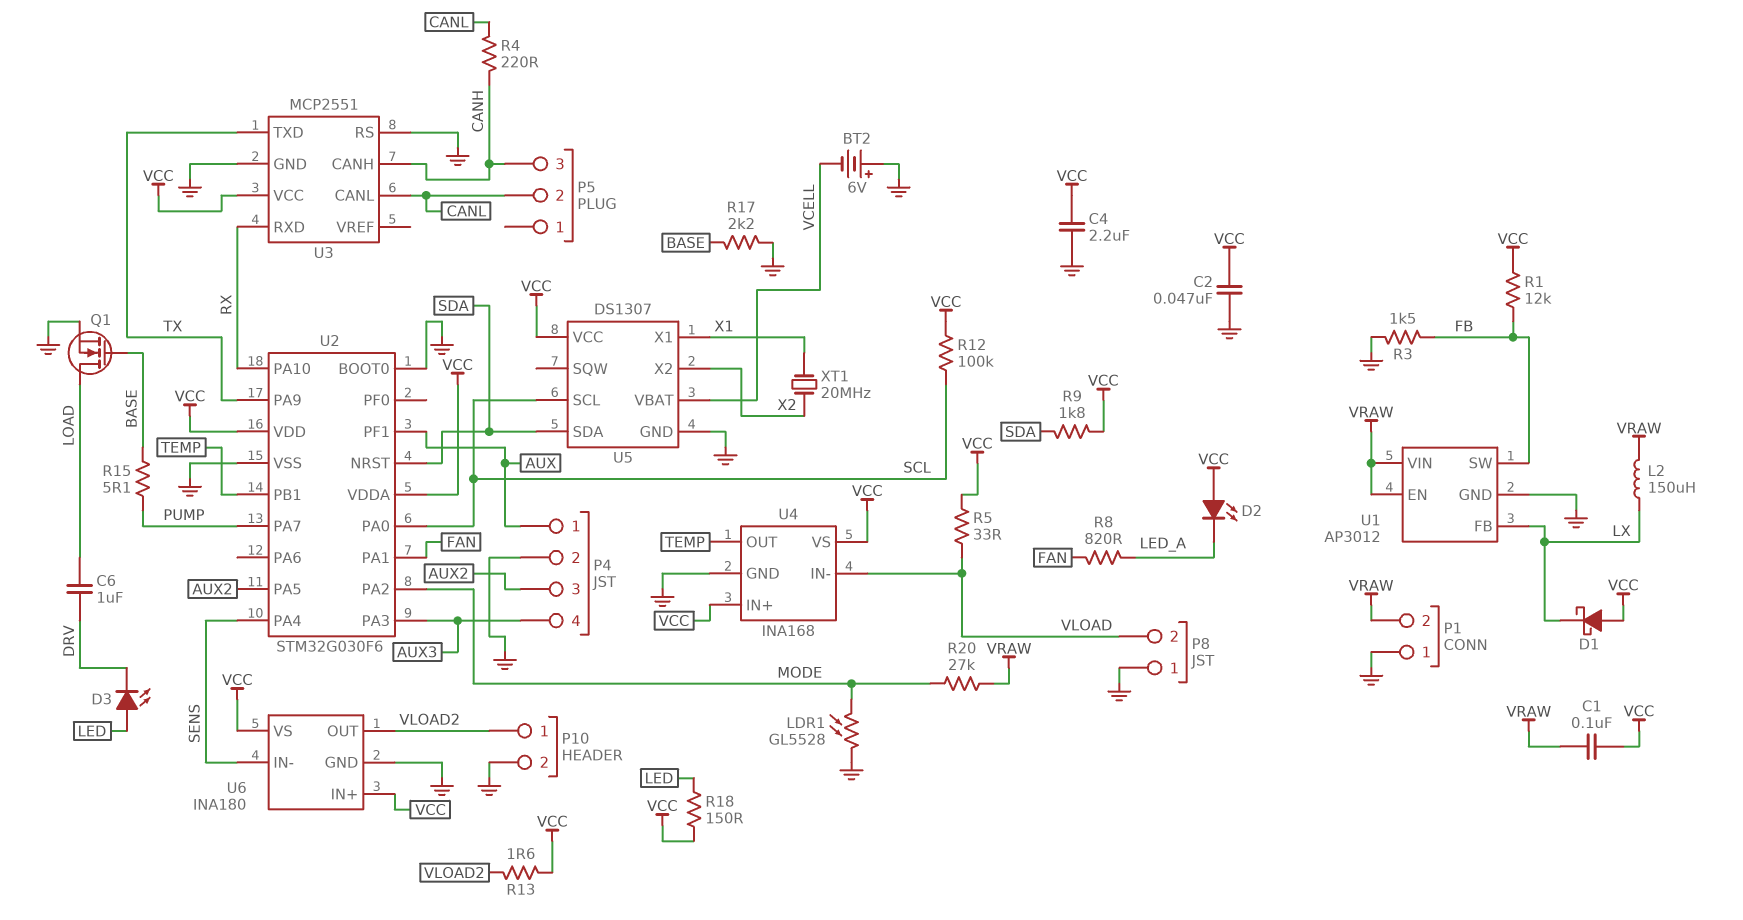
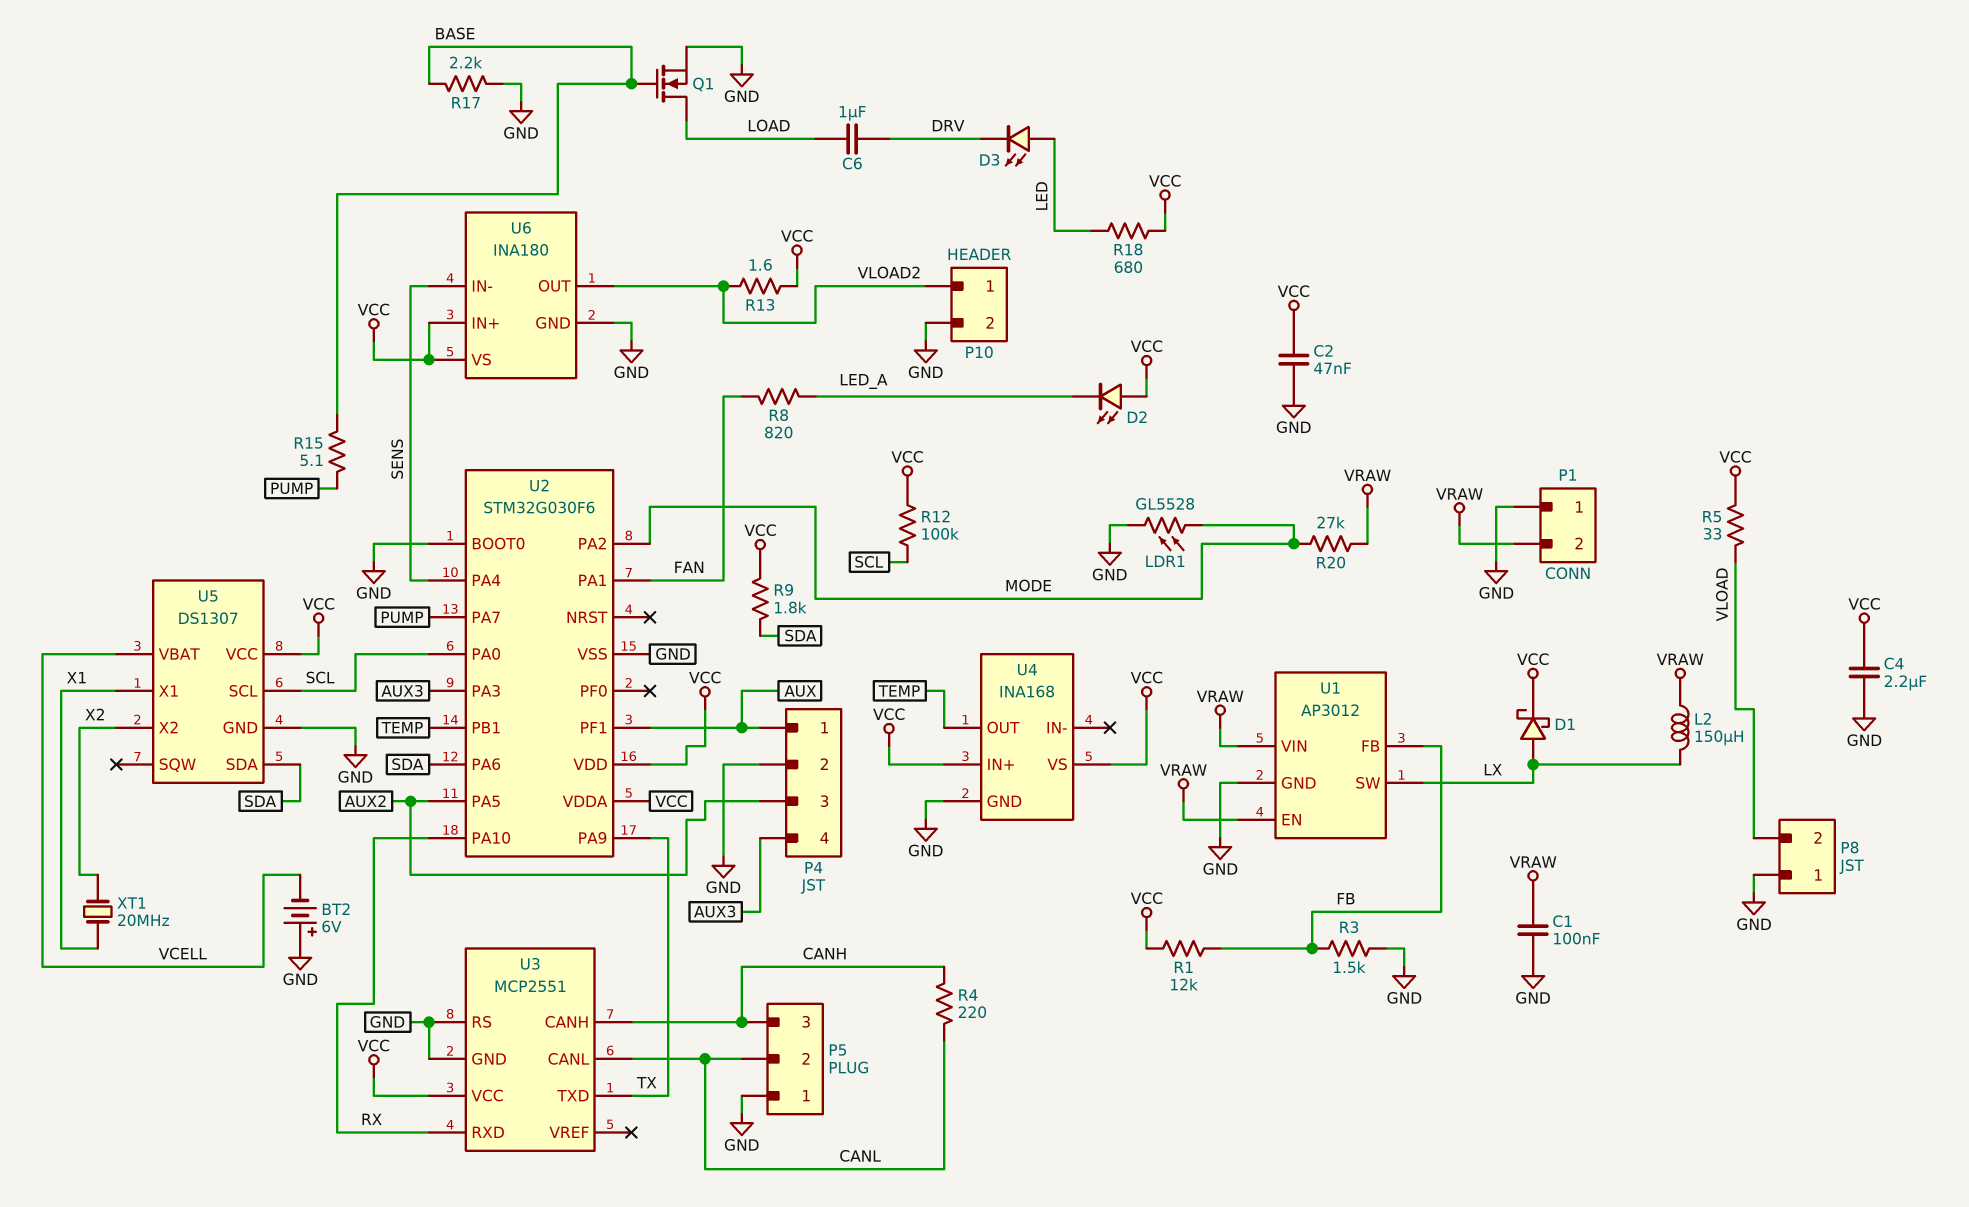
C1: 100nF (VCC, VRAW) -> 100nF (GND, VRAW)
D1: schottky (A VCC, K LX) -> schottky (A LX, K VCC)
P5 pin 1: none -> GND
R18: 150 (LED, VCC) -> 680 (LED, VCC)
U1 pin FB: LX -> FB
U1 pin SW: FB -> LX
U2 pin NRST: SDA -> none
U2 pin PA6: none -> SDA
U4 pin IN-: VLOAD -> none

